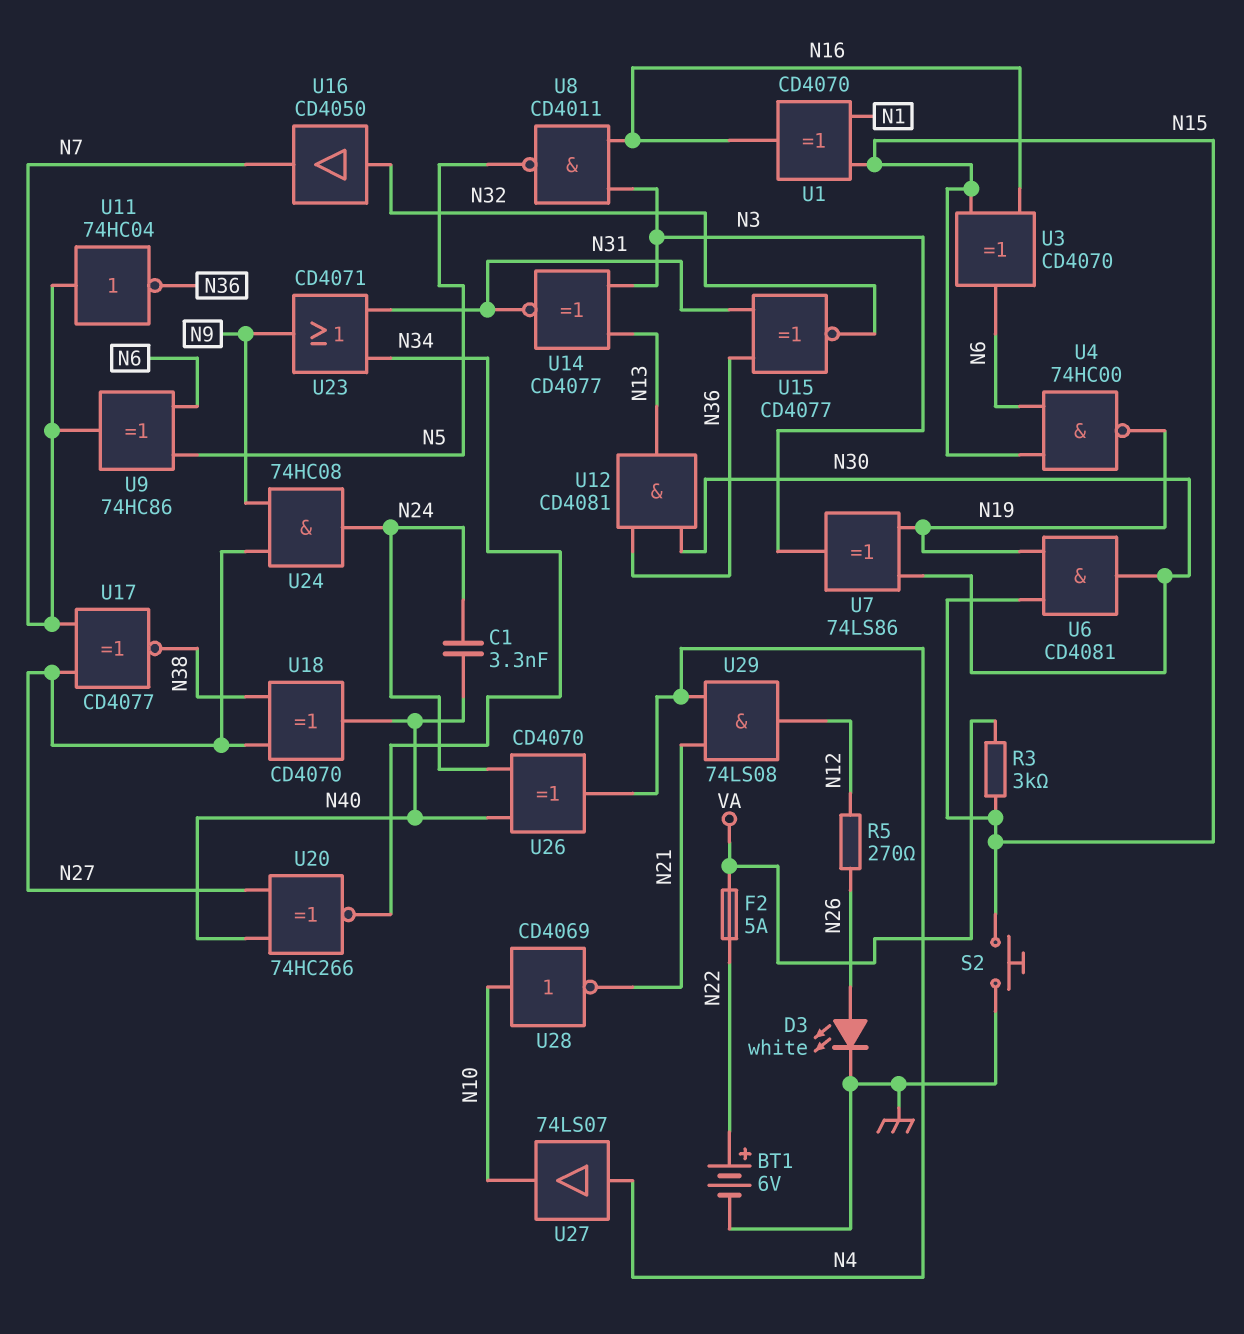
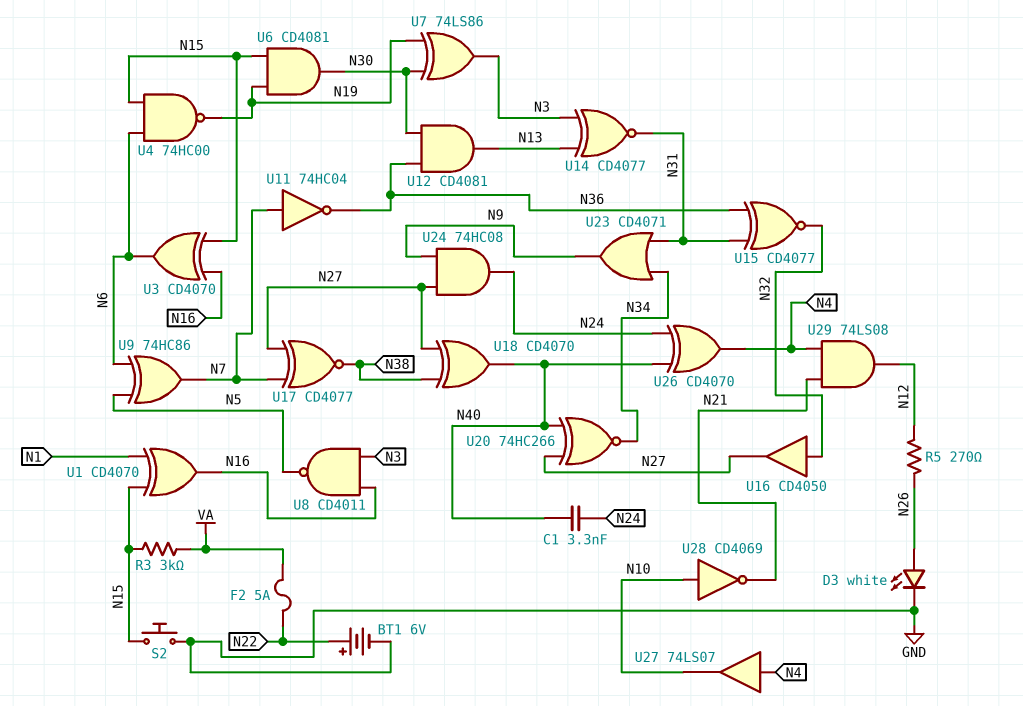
U16: buffer CD4050 (in N32, out N7) -> buffer CD4050 (in N32, out N27)

